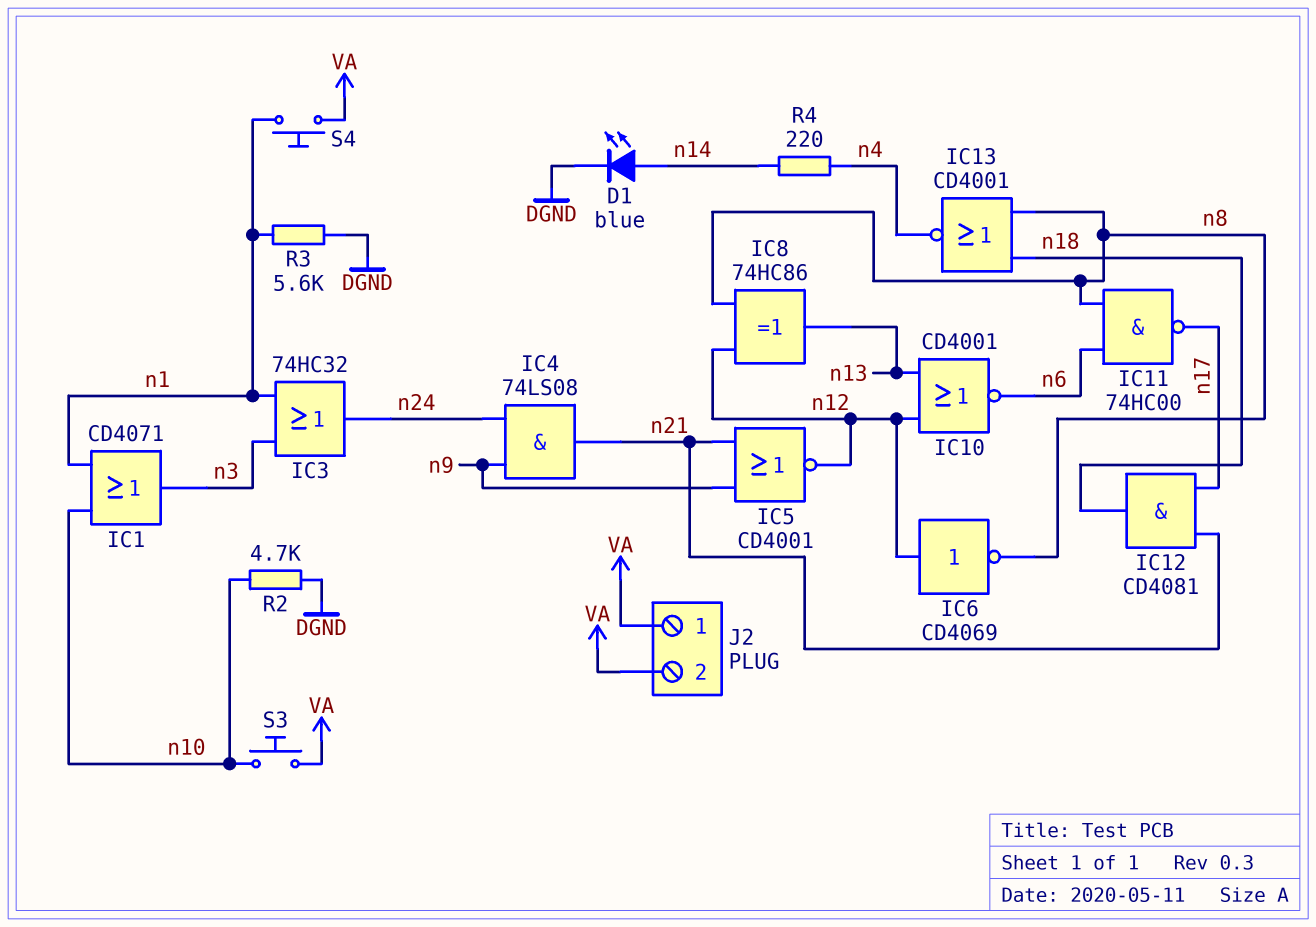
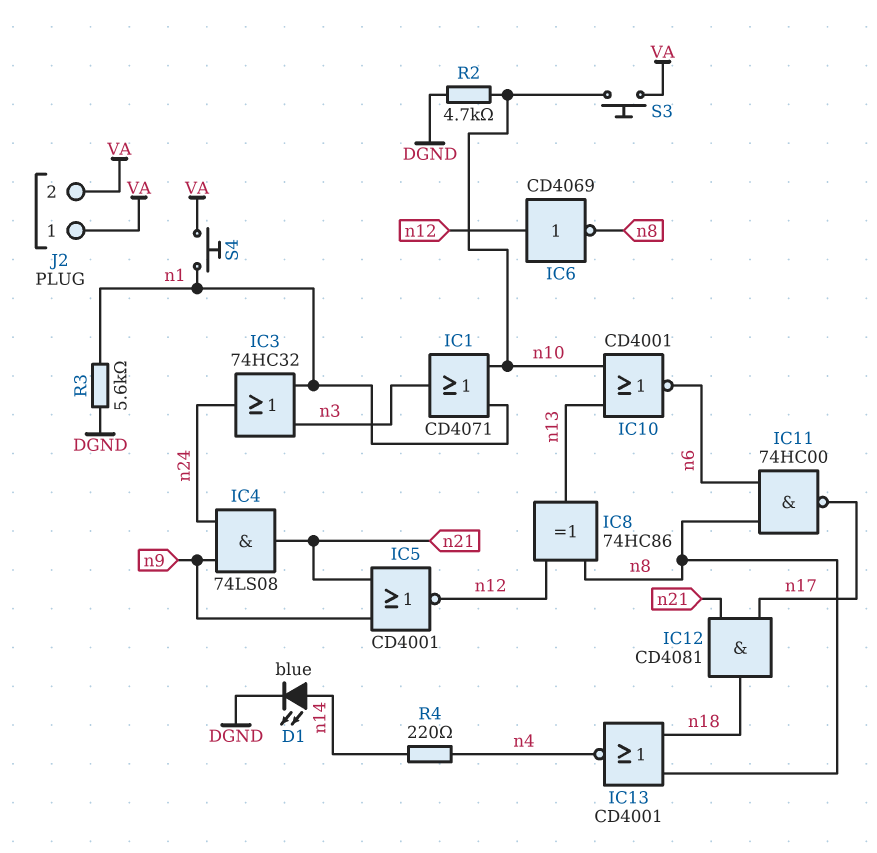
IC10: NOR CD4001 (in n12, in n13, out n6) -> NOR CD4001 (in n10, in n13, out n6)

